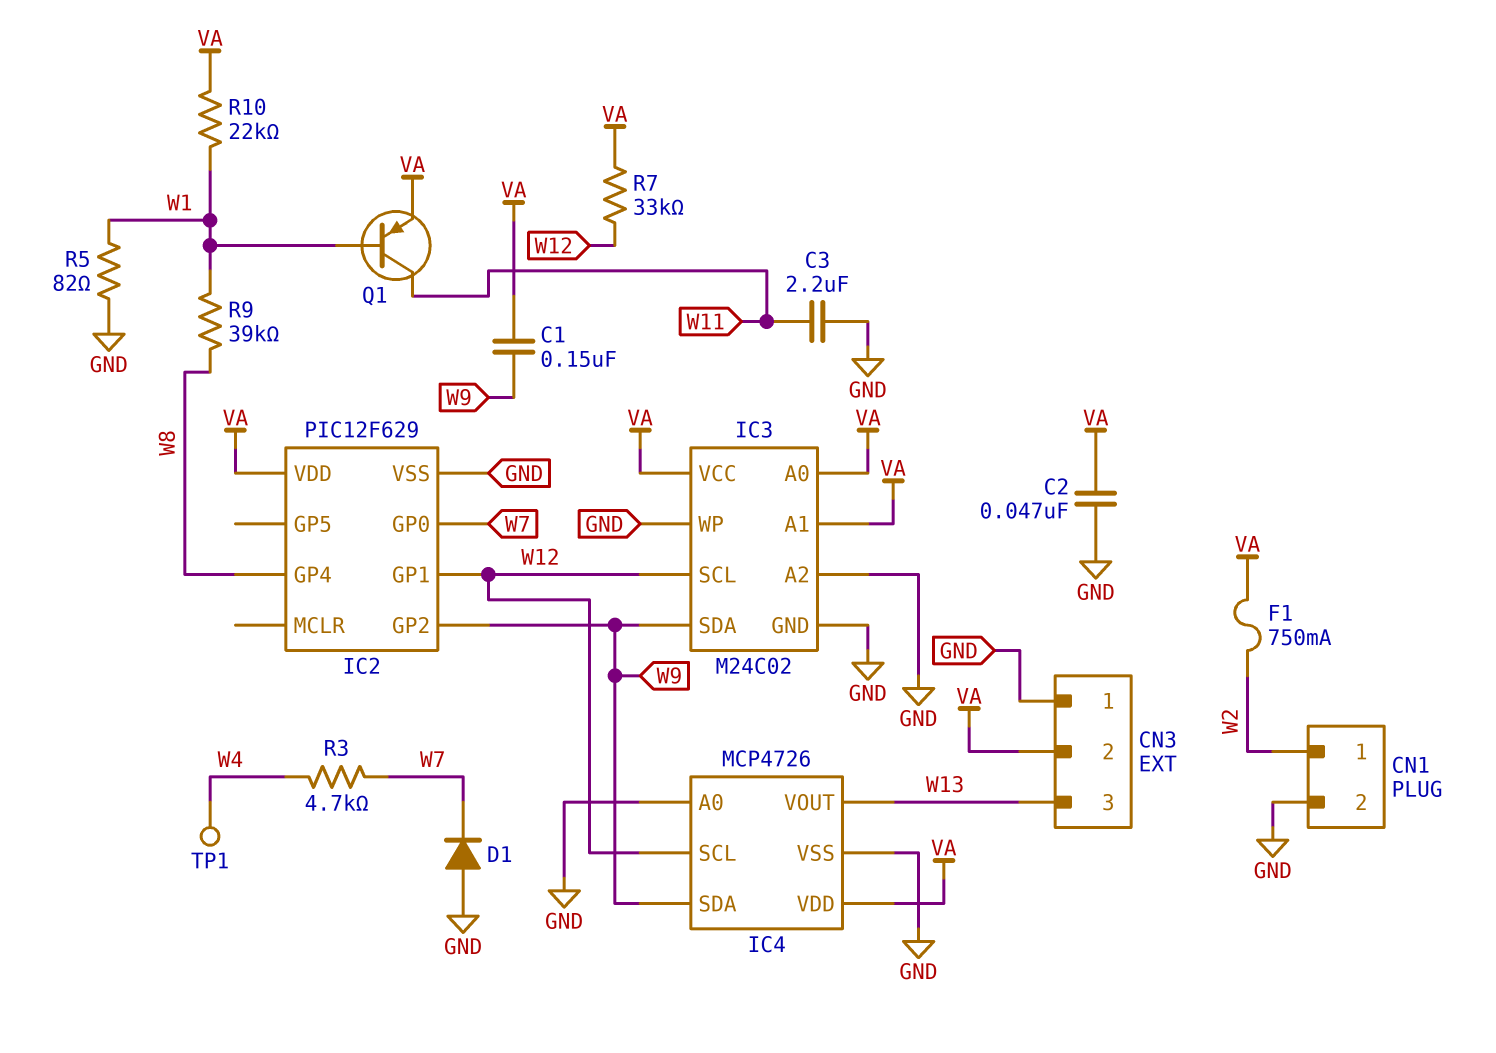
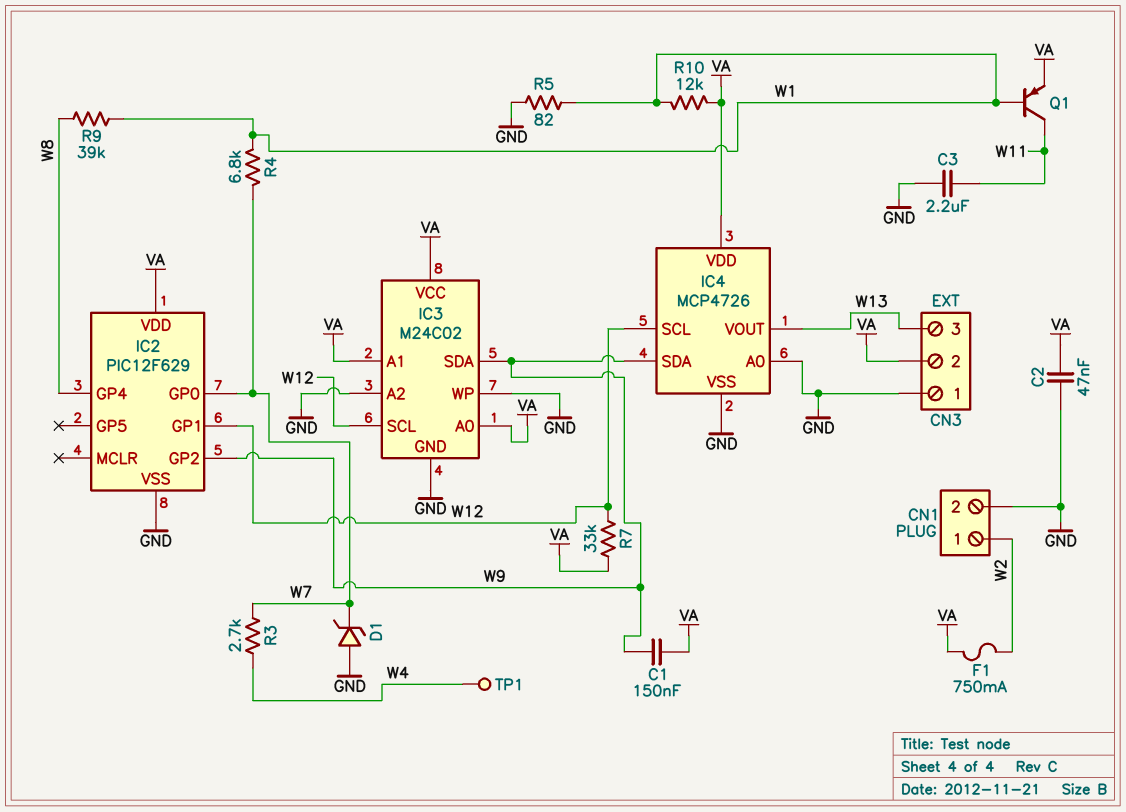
D1: diode (A GND, K W7) -> zener (A GND, K W7)
R3: 4.7k (W4, W7) -> 2.7k (W4, W7)
R4: none -> 6.8k (W1, W7)
R10: 22k (VA, W1) -> 12k (VA, W1)

